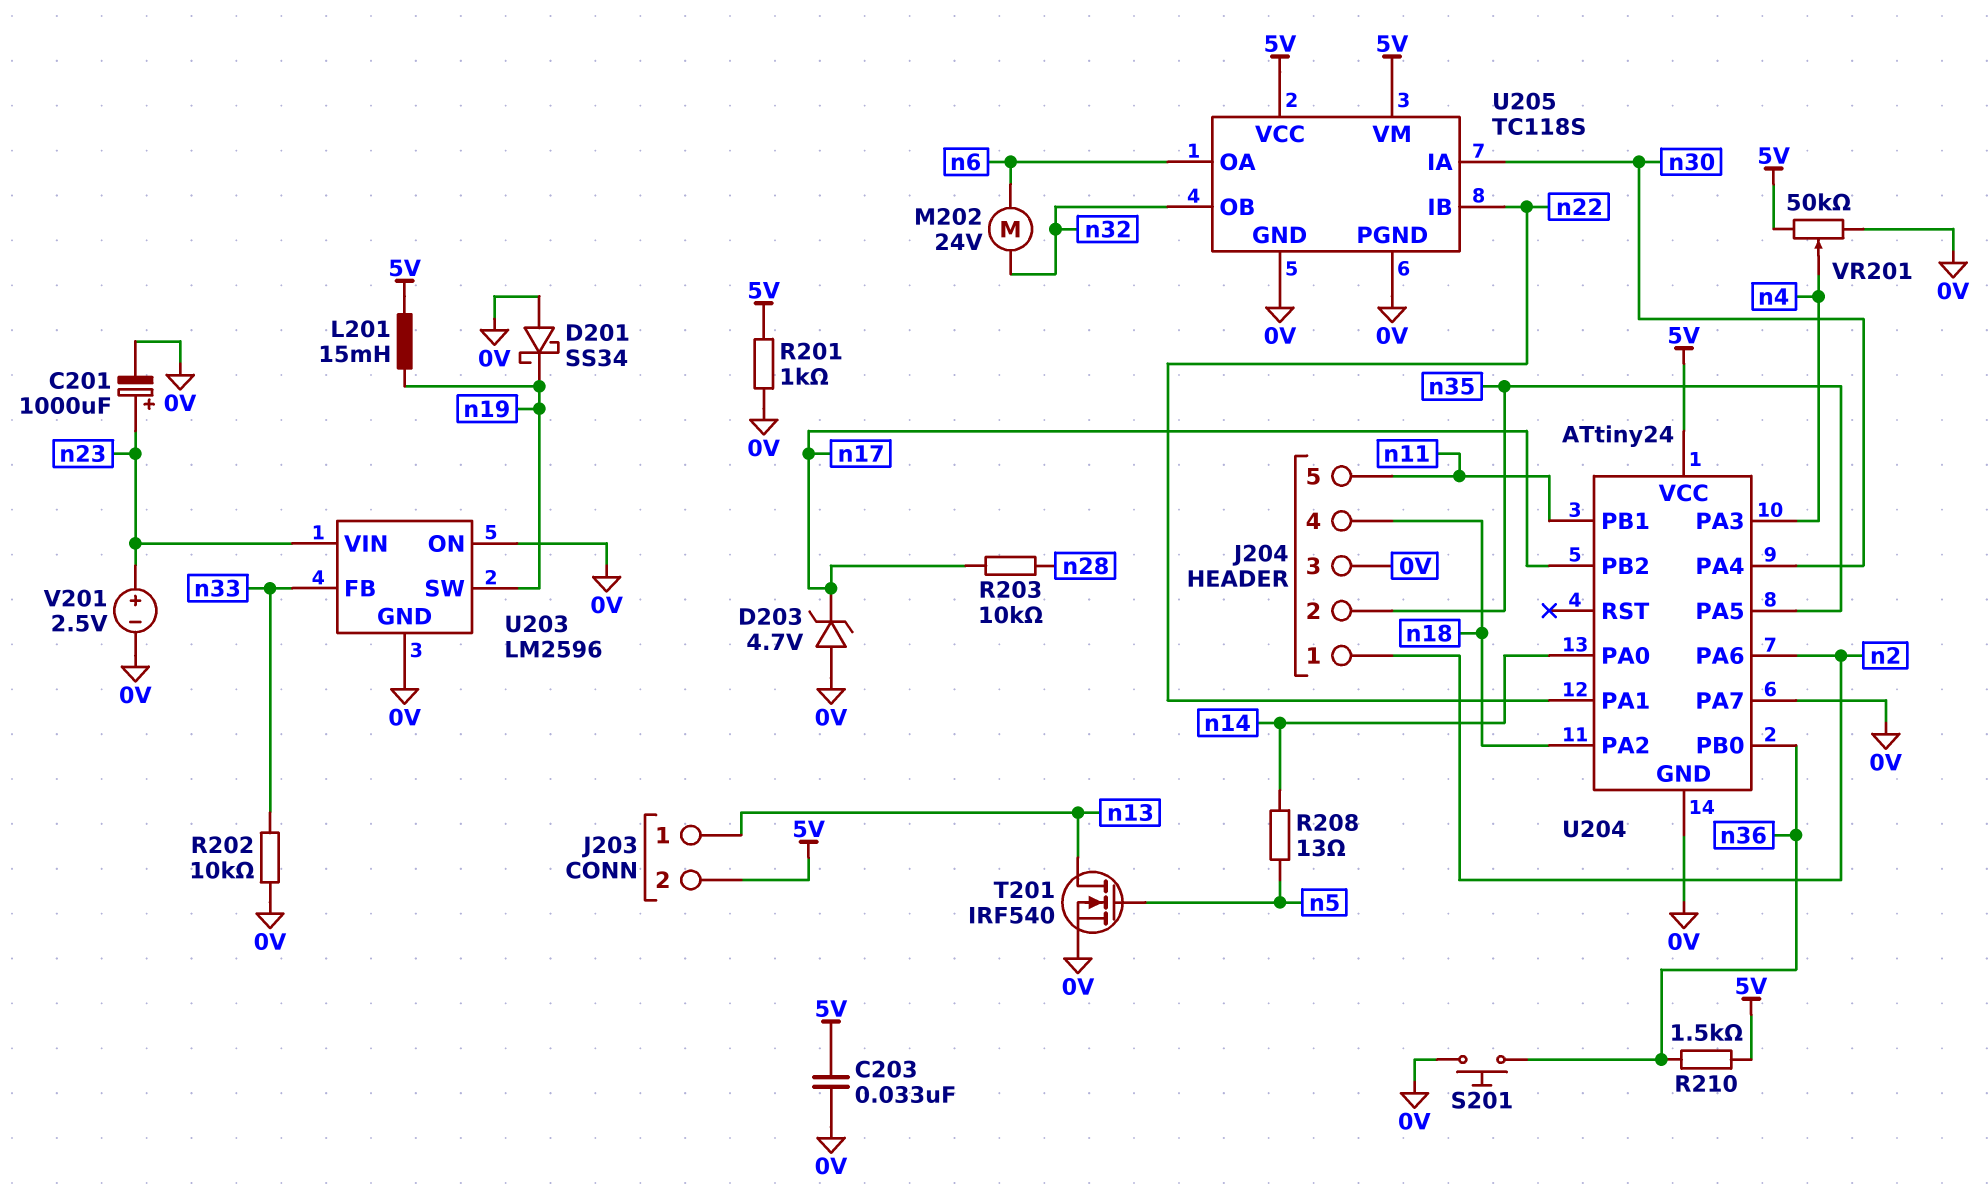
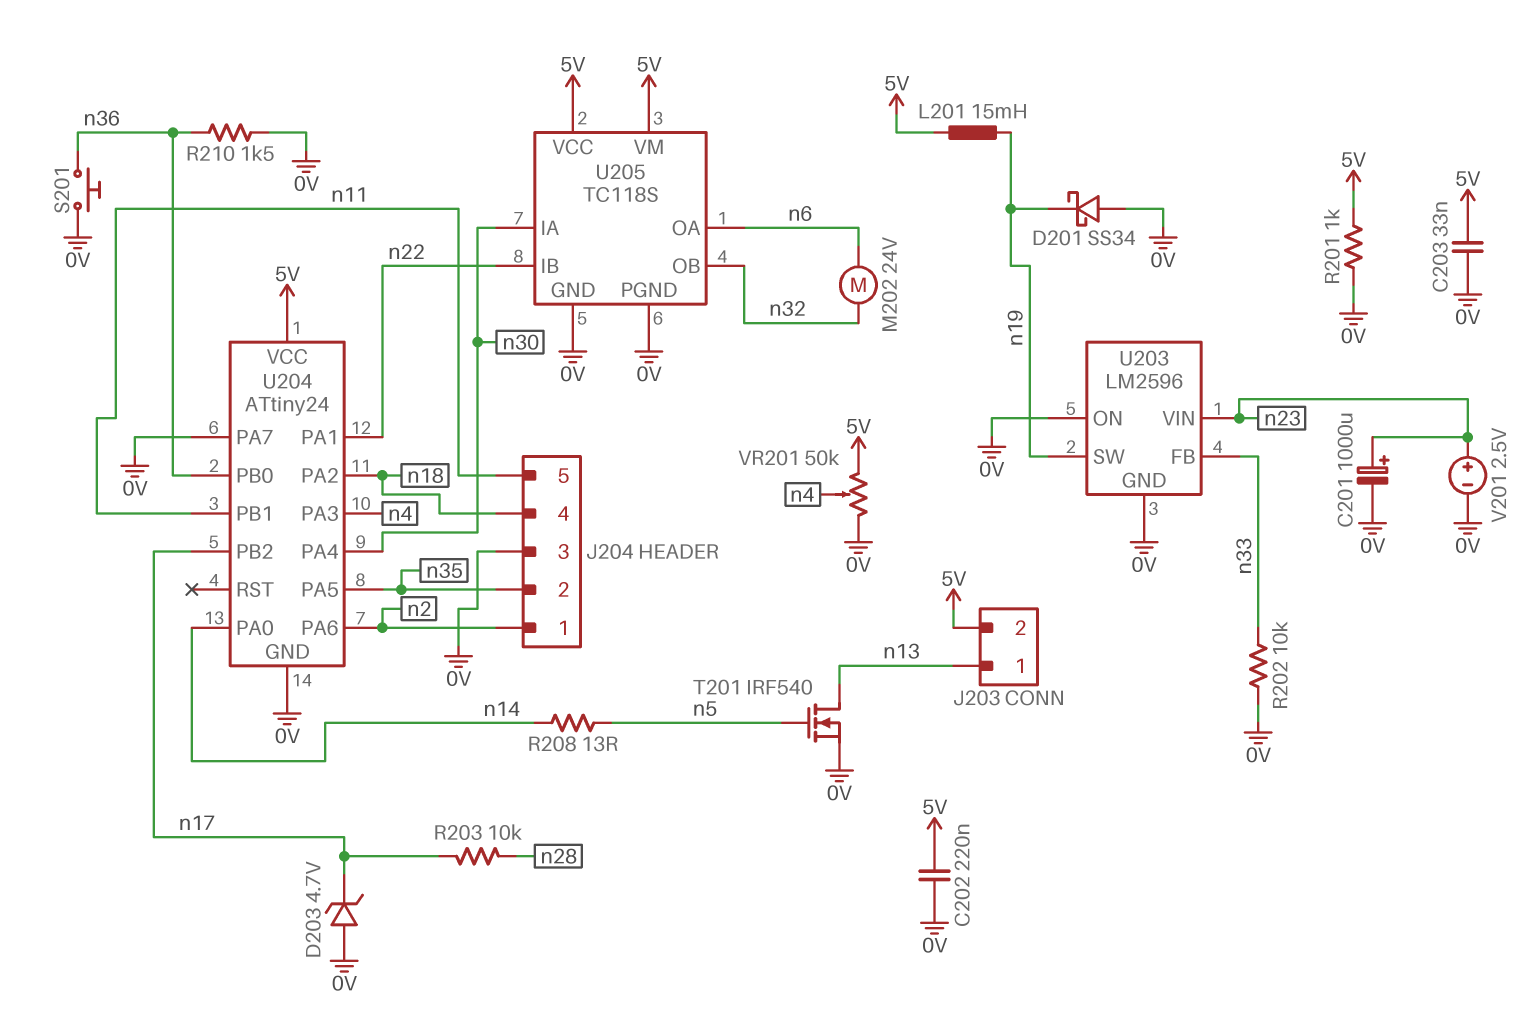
C202: none -> 220nF (0V, 5V)
R210: 1.5k (5V, n36) -> 1.5k (0V, n36)

